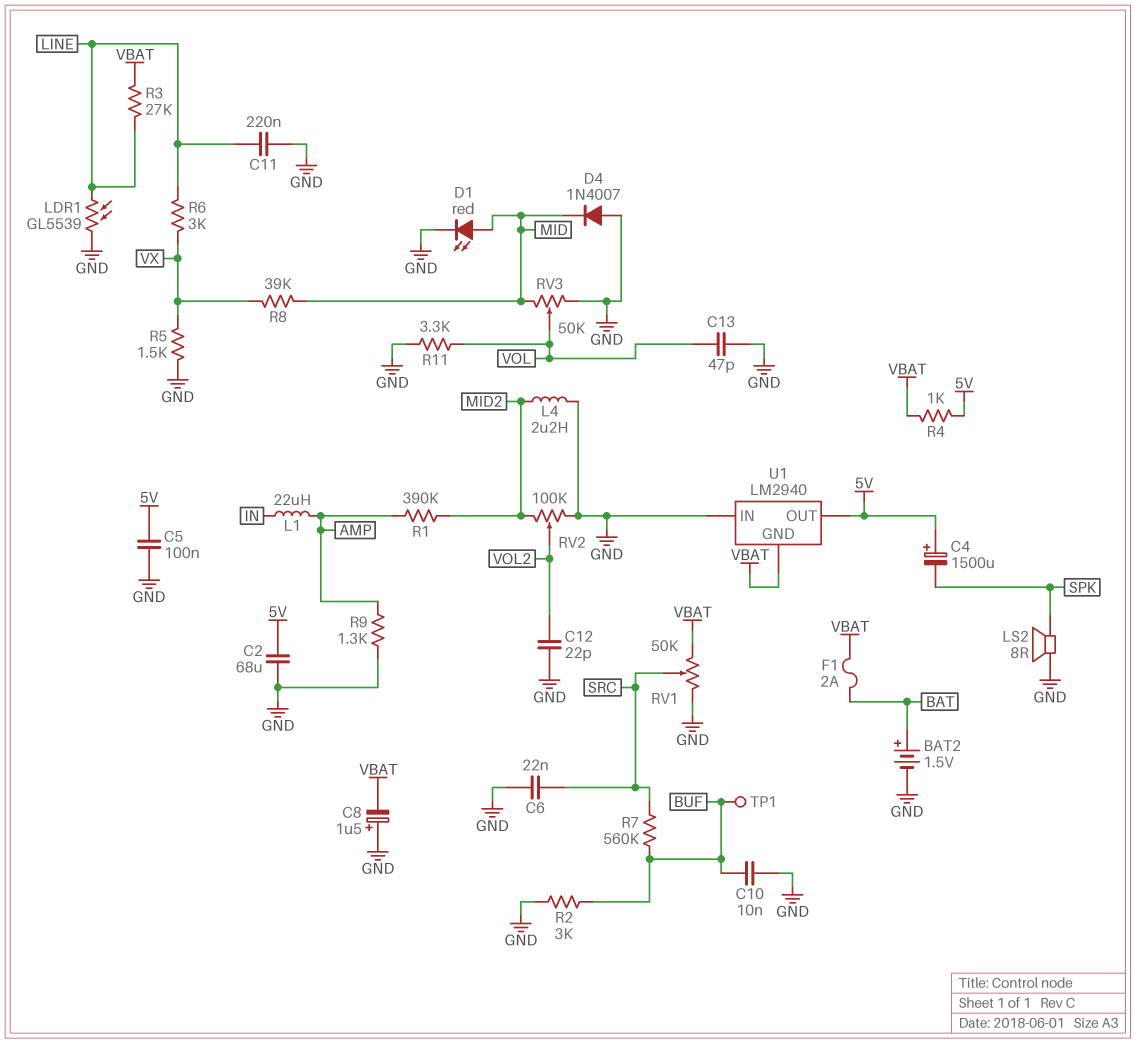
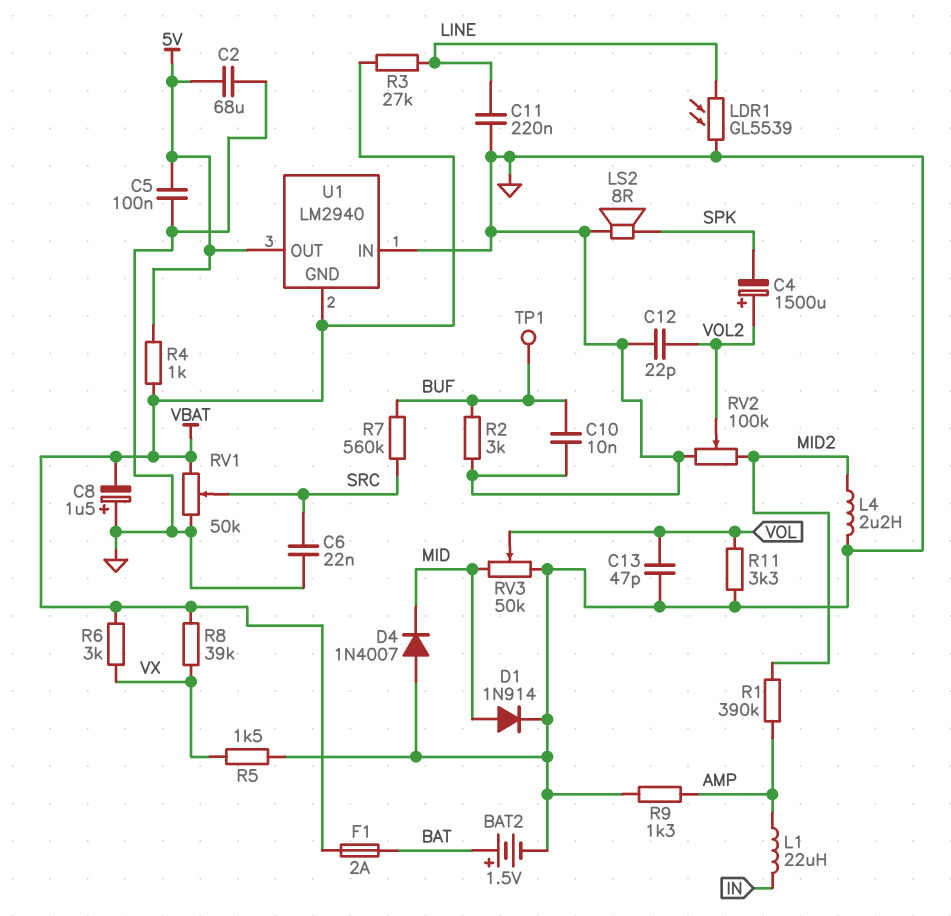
C4: 1500uF (plus 5V, minus SPK) -> 1500uF (plus VOL2, minus SPK)
D1: LED red (A MID, K GND) -> diode 1N914 (A MID, K GND)
R6: 3k (LINE, VX) -> 3k (VBAT, VX)
R8: 39k (MID, VX) -> 39k (VBAT, VX)

